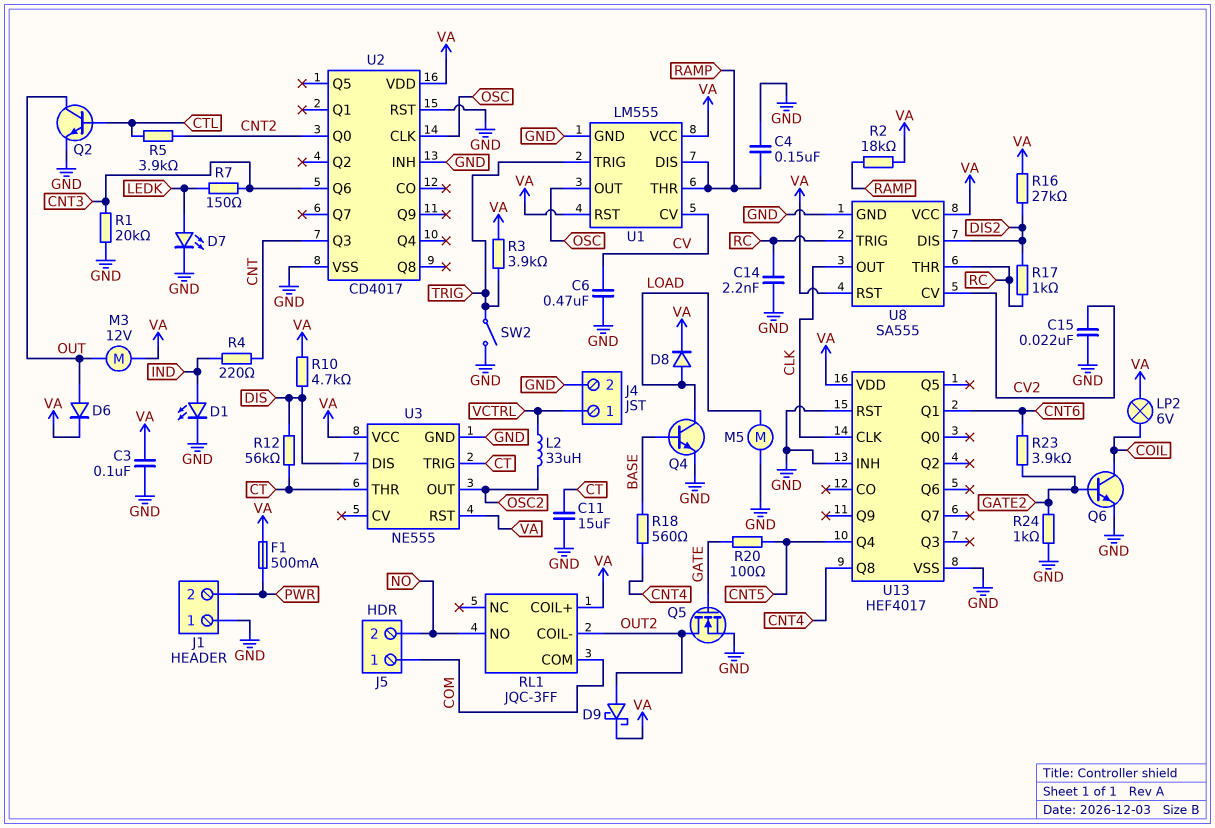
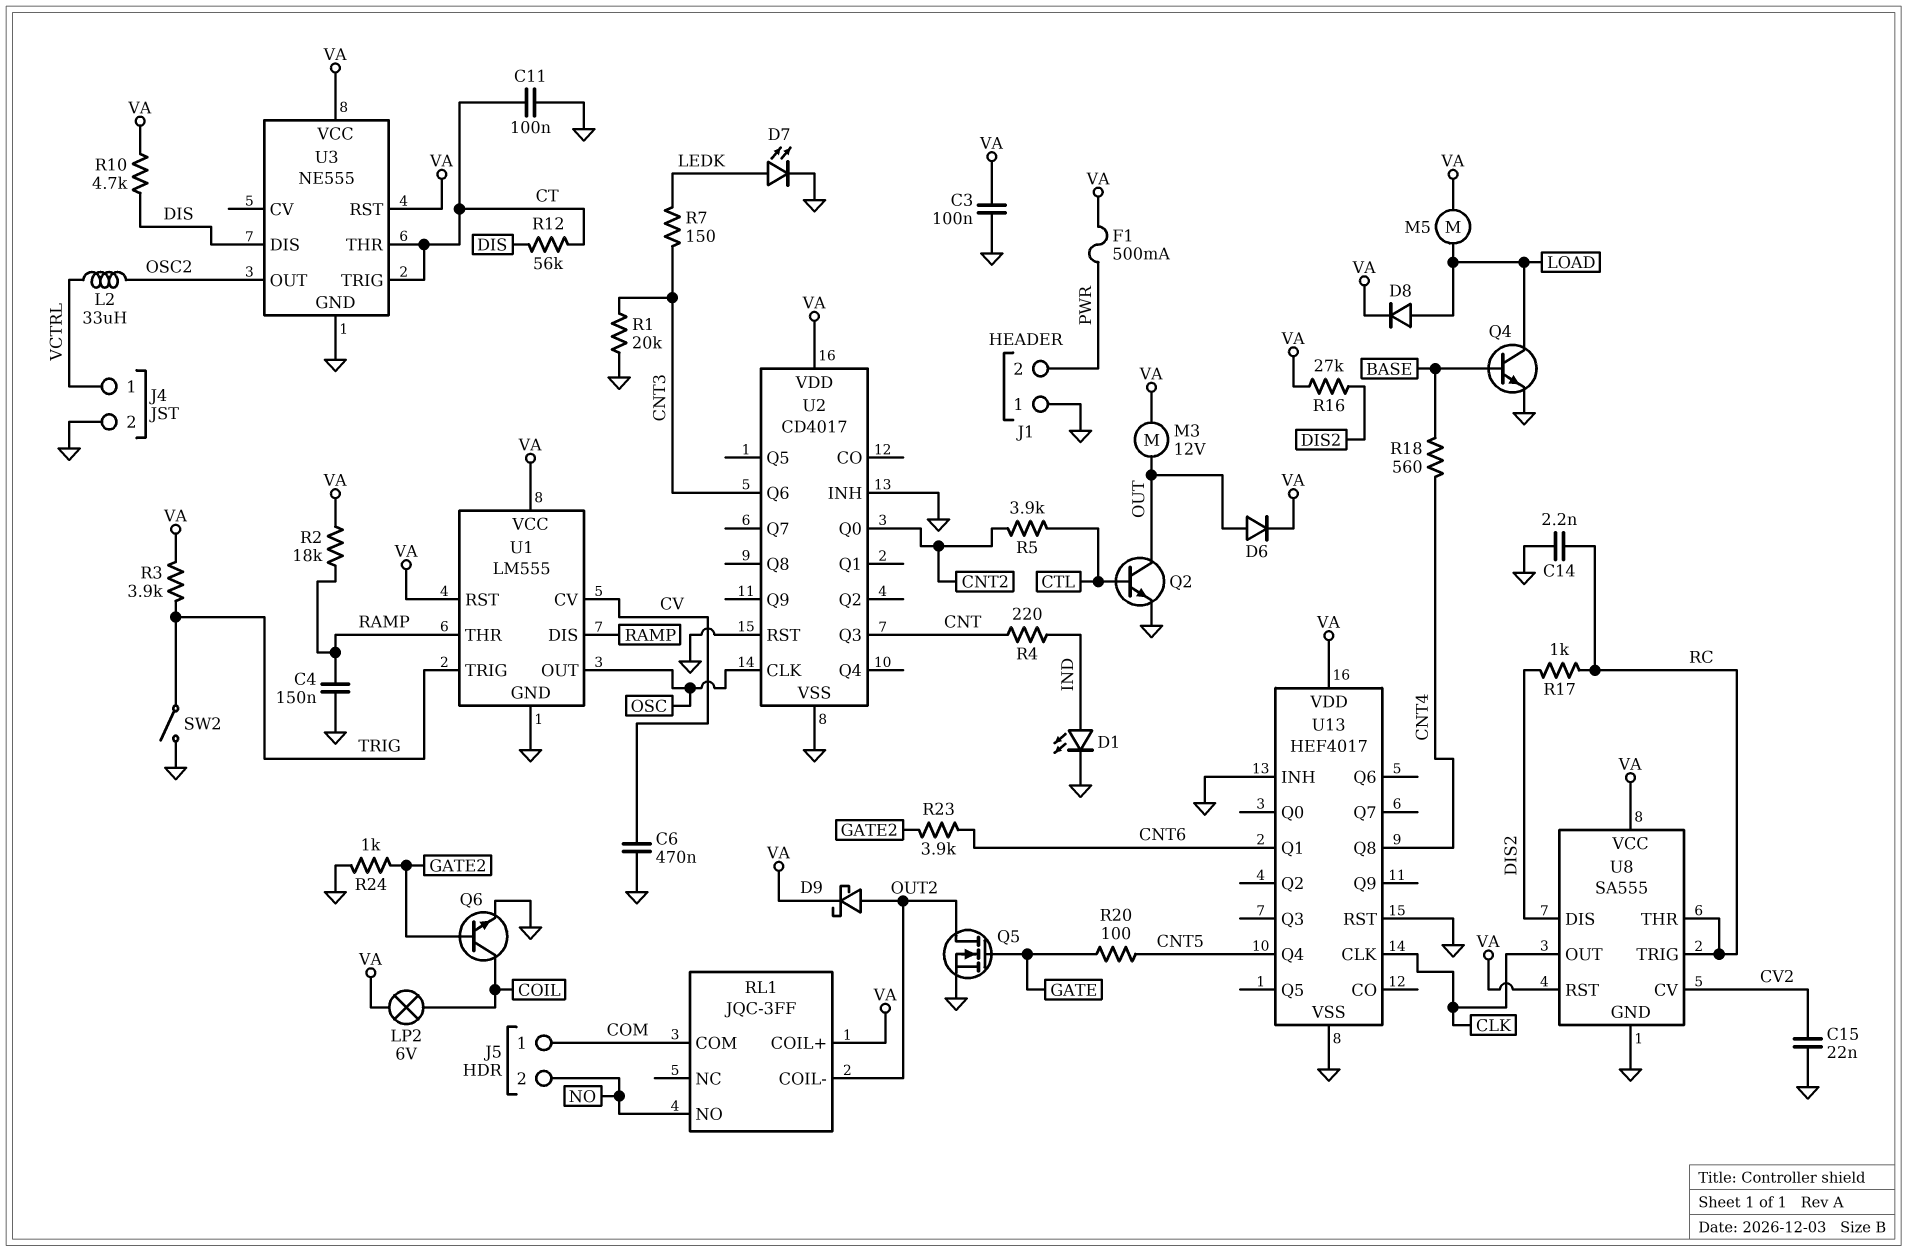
C11: 15uF (CT, GND) -> 100nF (CT, GND)
M5: motor (GND, LOAD) -> motor (LOAD, VA)

